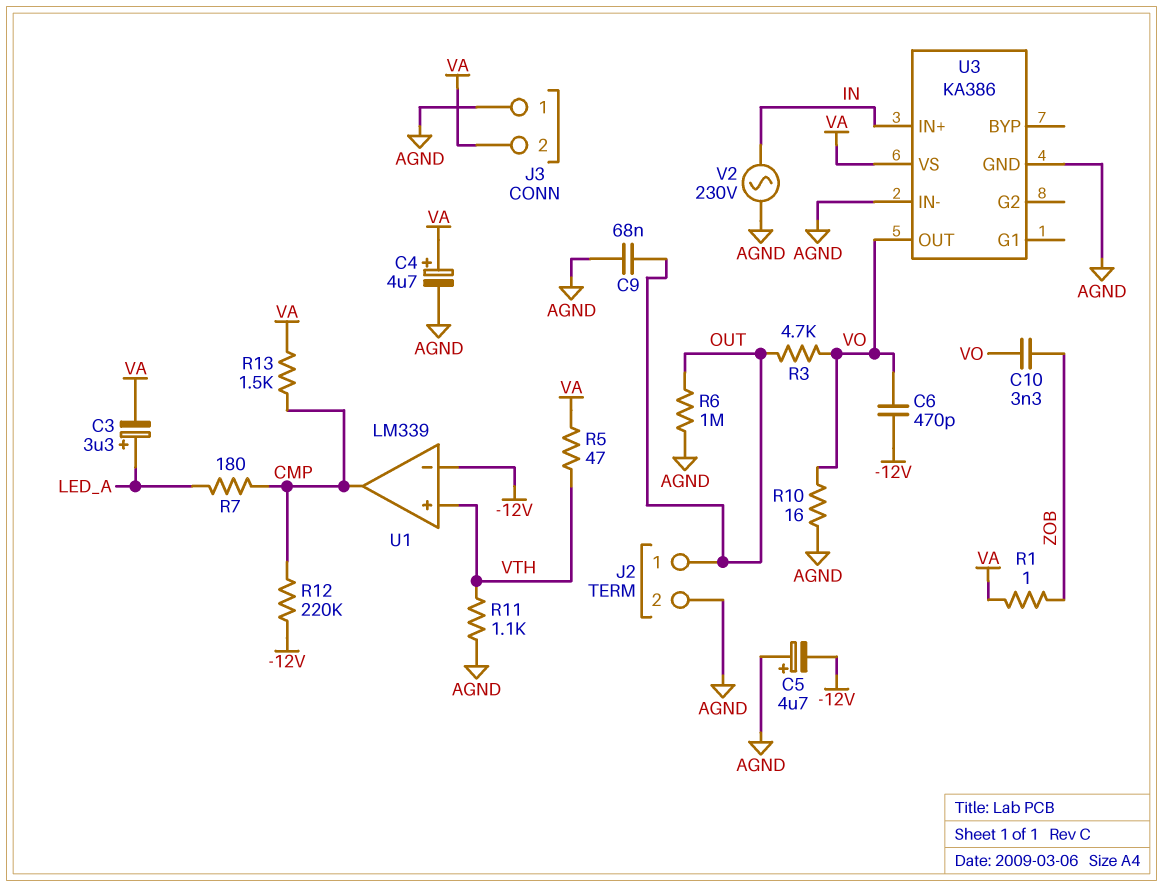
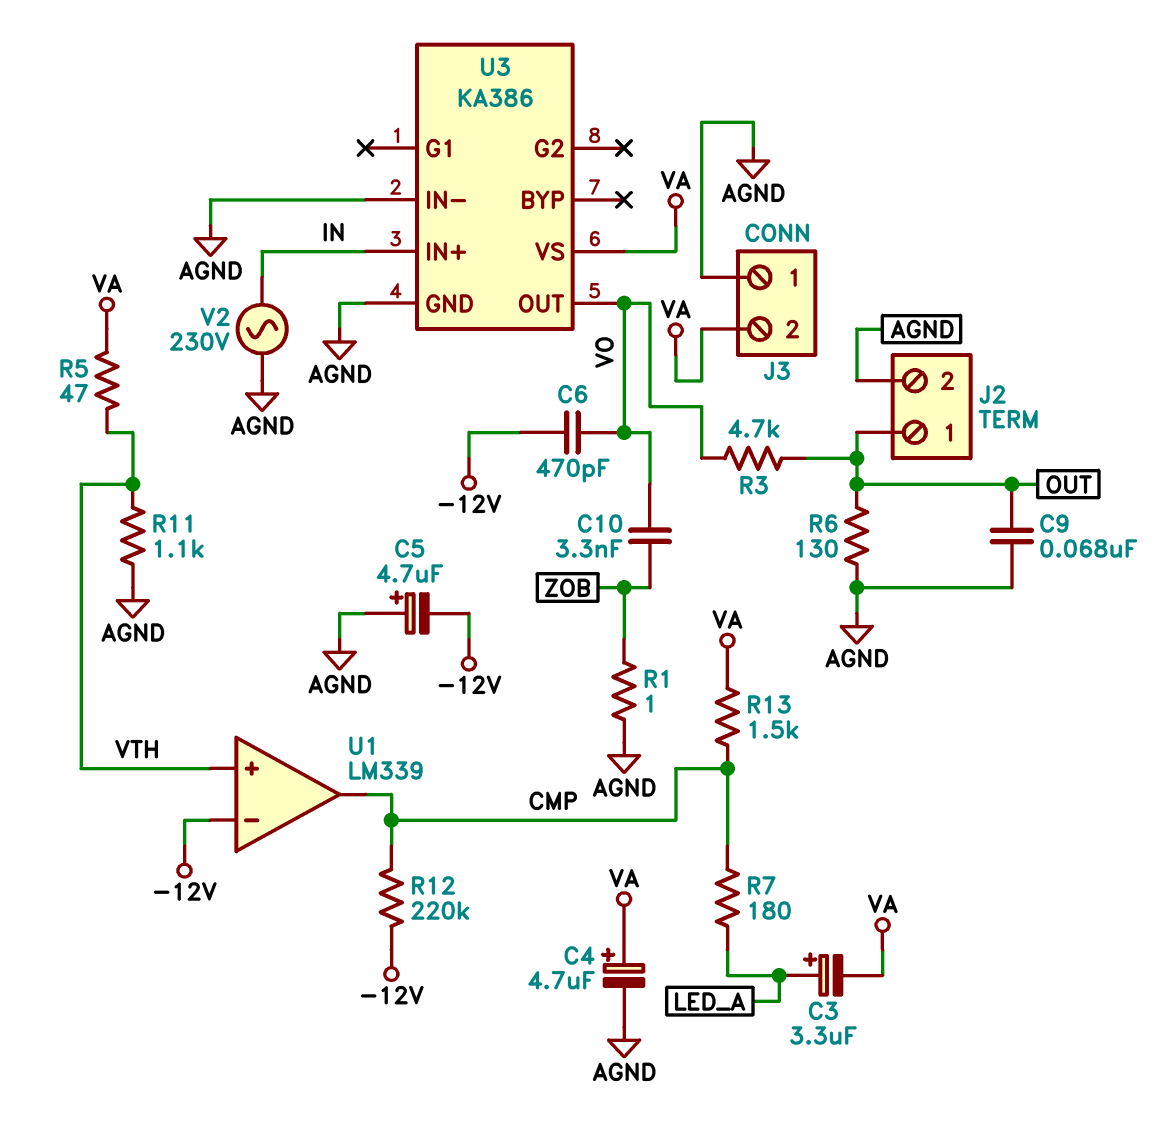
R1: 1 (VA, ZOB) -> 1 (AGND, ZOB)
R6: 1M (AGND, OUT) -> 130 (AGND, OUT)
R10: 16 (AGND, VO) -> none

